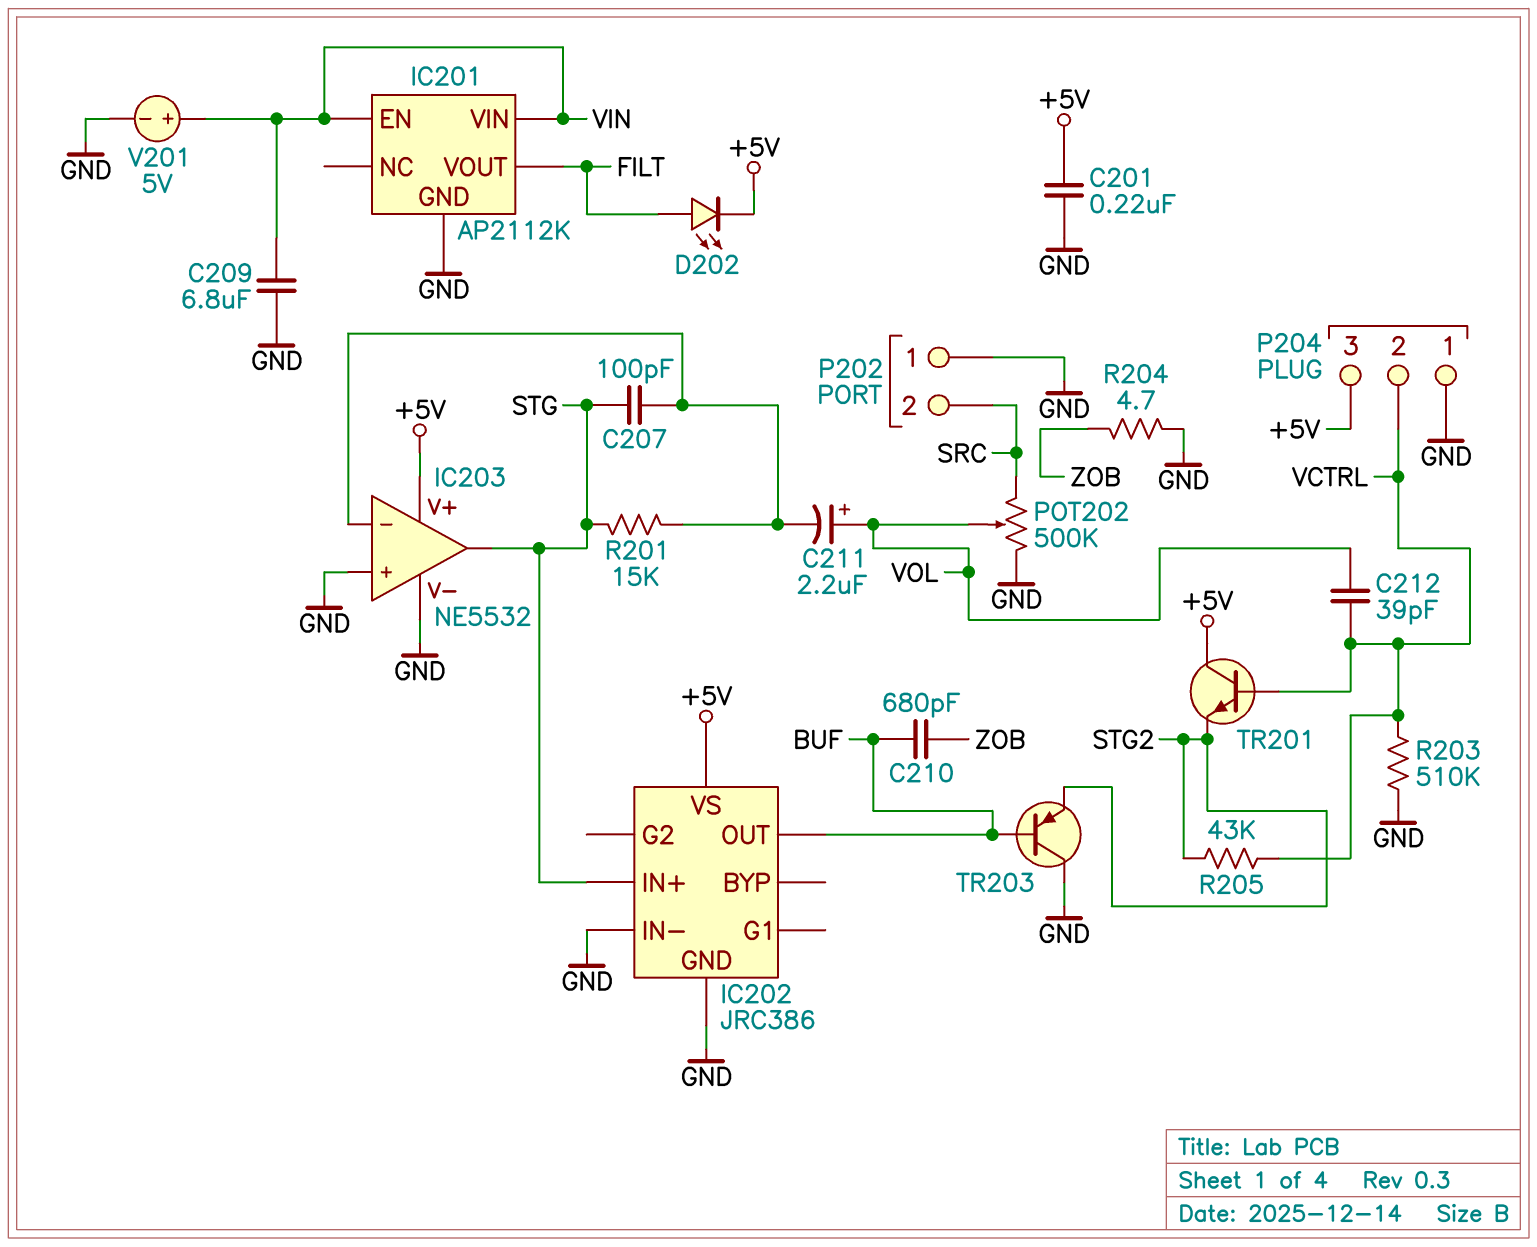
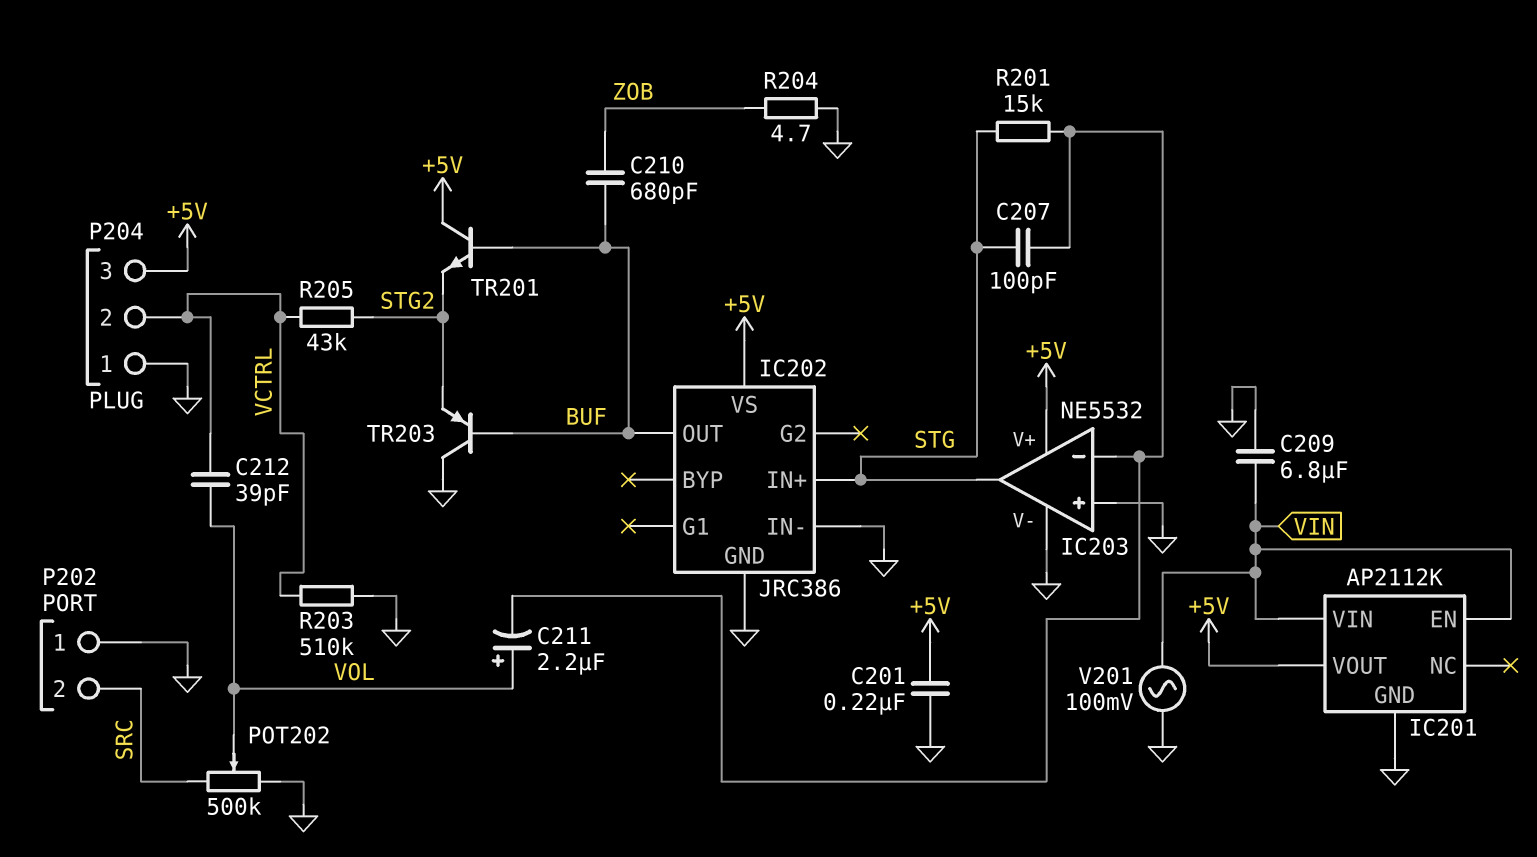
D202: LED (A FILT, K +5V) -> none
IC201 pin VOUT: FILT -> +5V
TR201: NPN (B VCTRL, C +5V, E STG2) -> NPN (B BUF, C +5V, E STG2)
V201: 5V (plus VIN, minus GND) -> AC 100mV (GND, VIN)

